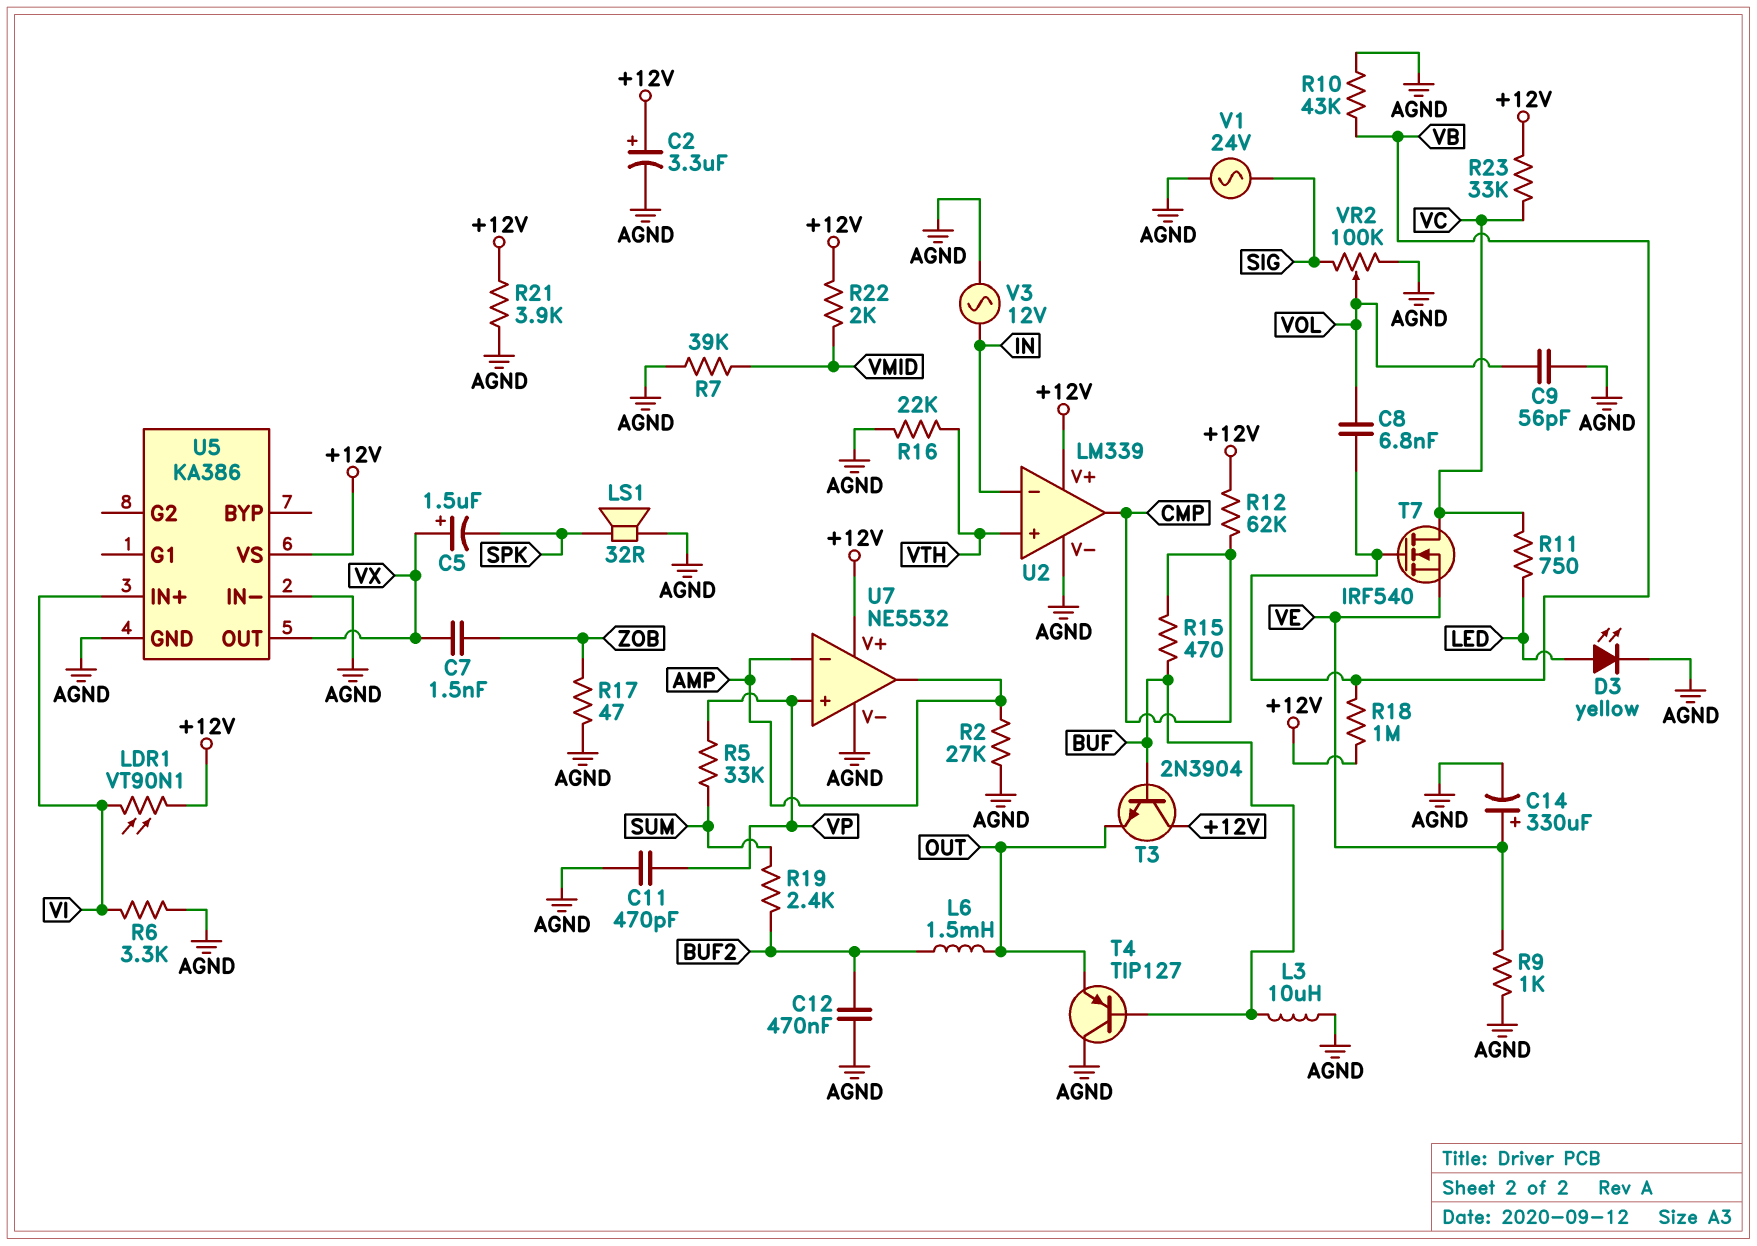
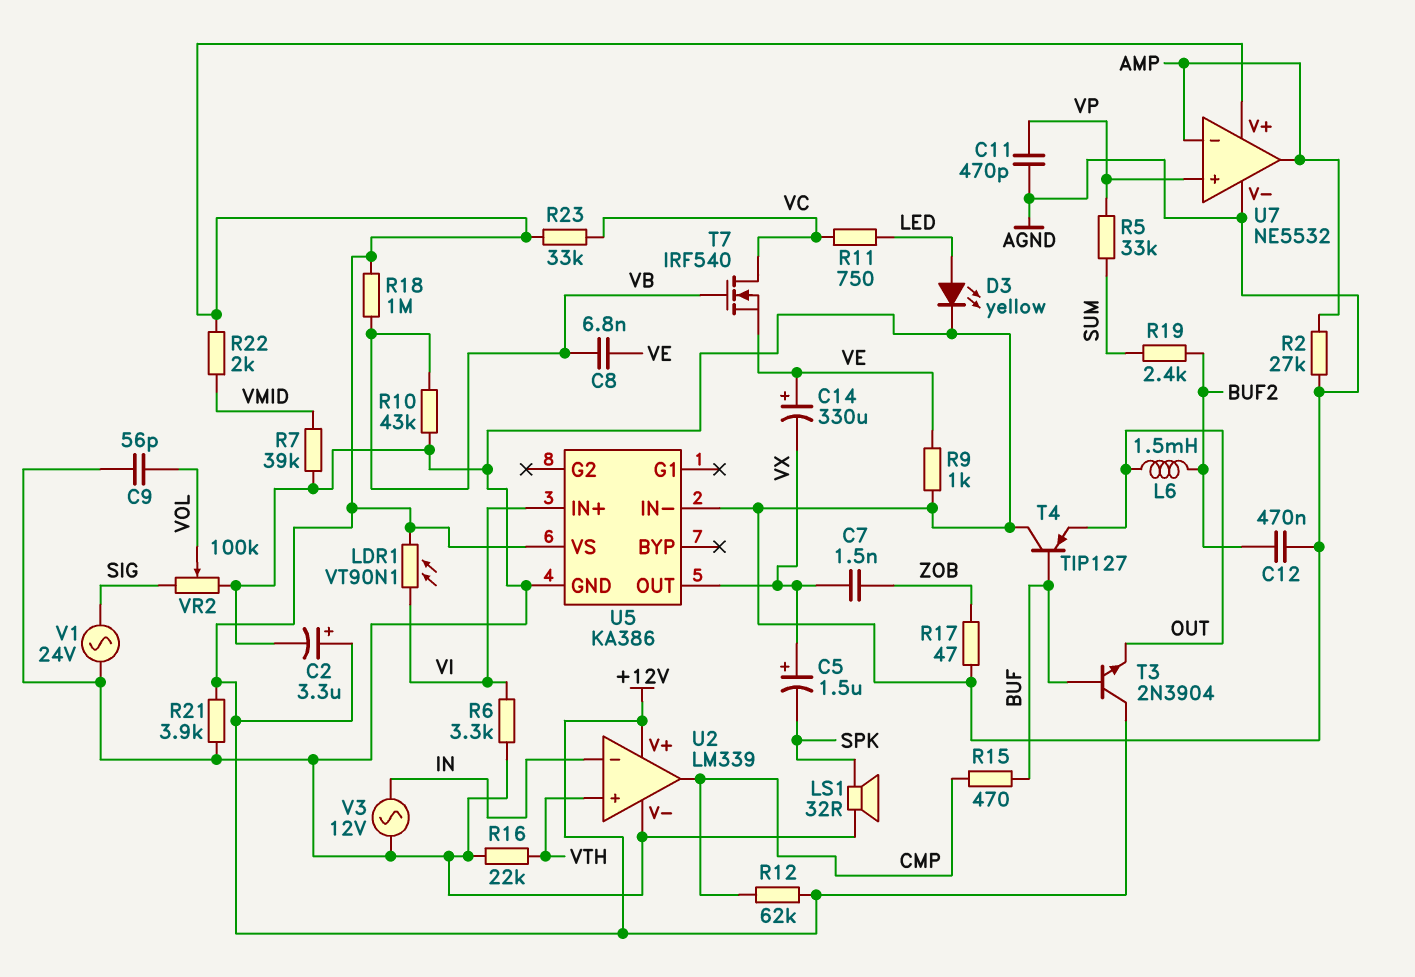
C8: 6.8nF (VB, VOL) -> 6.8nF (VB, VE)
C14: 330uF (plus VE, minus AGND) -> 330uF (plus VE, minus VX)
L3: 10uH (AGND, BUF) -> none

